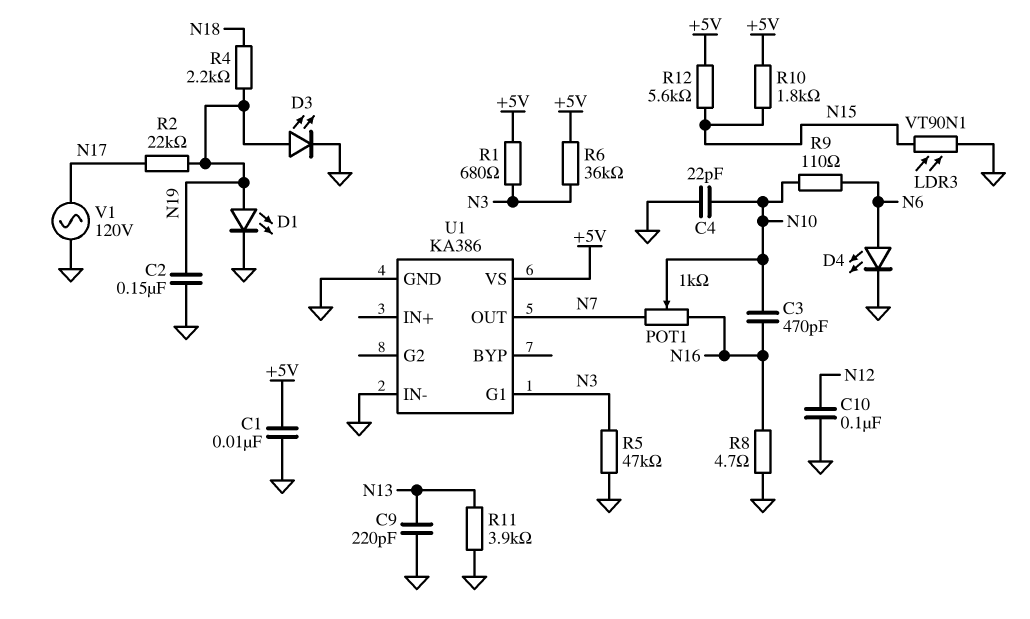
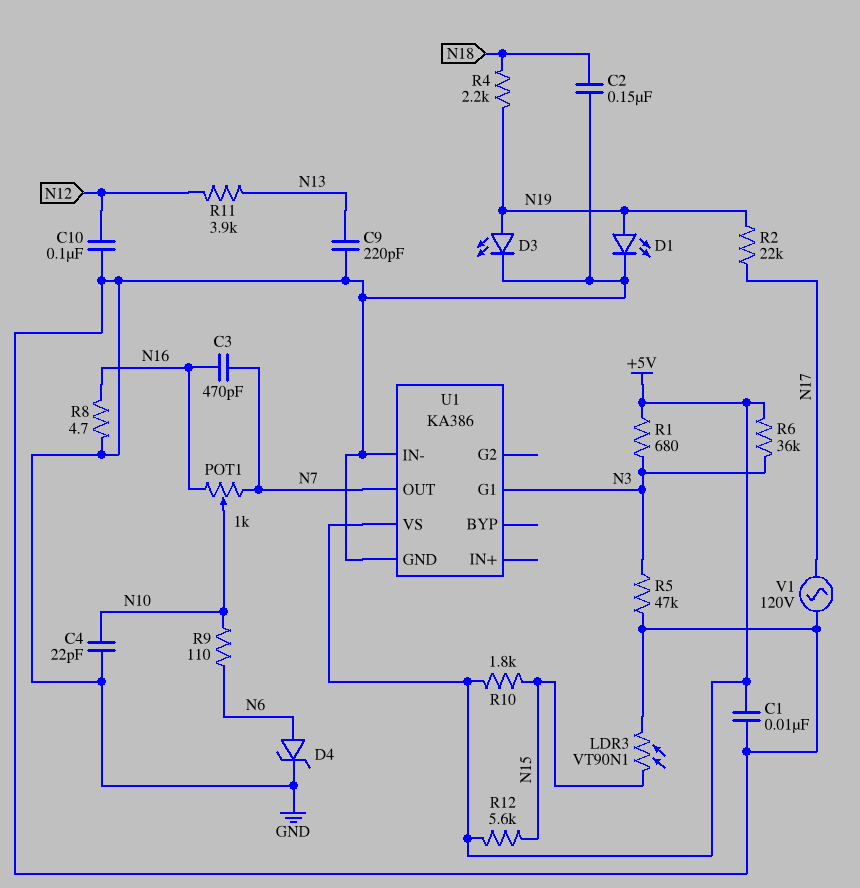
C2: 150nF (GND, N19) -> 150nF (GND, N18)
C3: 470pF (N10, N16) -> 470pF (N7, N16)
D4: LED (A N6, K GND) -> zener (A N6, K GND)
R11: 3.9k (GND, N13) -> 3.9k (N12, N13)

